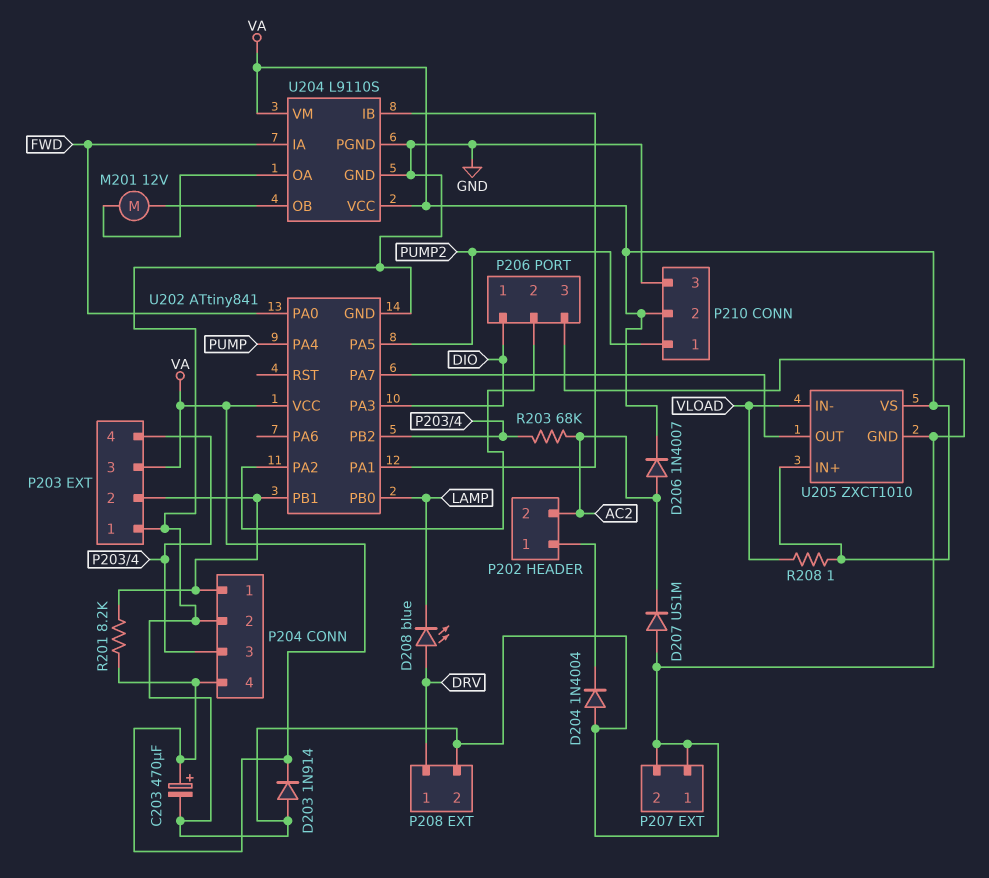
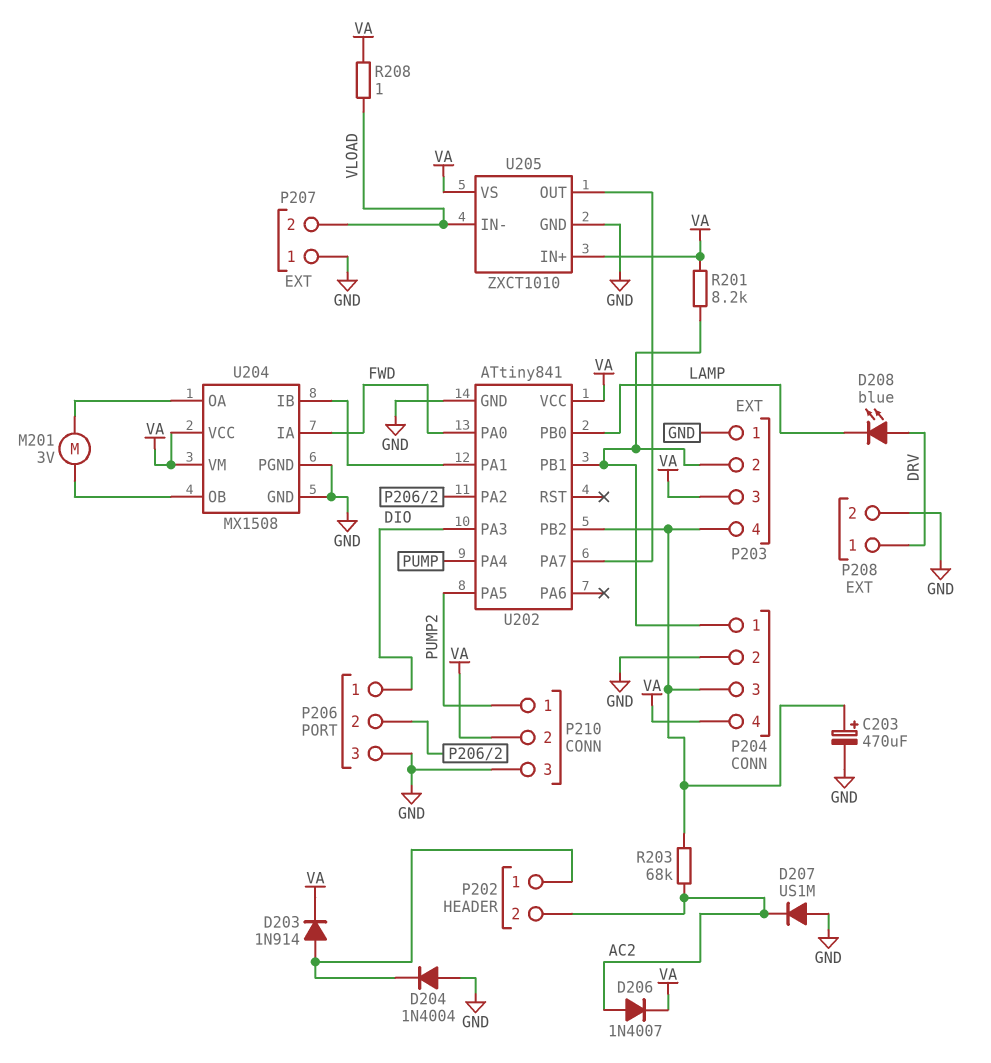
C203: 470uF (plus VA, minus GND) -> 470uF (plus P203/4, minus GND)
D203: diode 1N914 (A GND, K VA) -> diode 1N914 (A P202/1, K VA)
M201: motor 12V (U204/OA, U204/OB) -> motor 3V (U204/OA, U204/OB)
P207 pin 2: GND -> VLOAD
U204: L9110S -> MX1508

